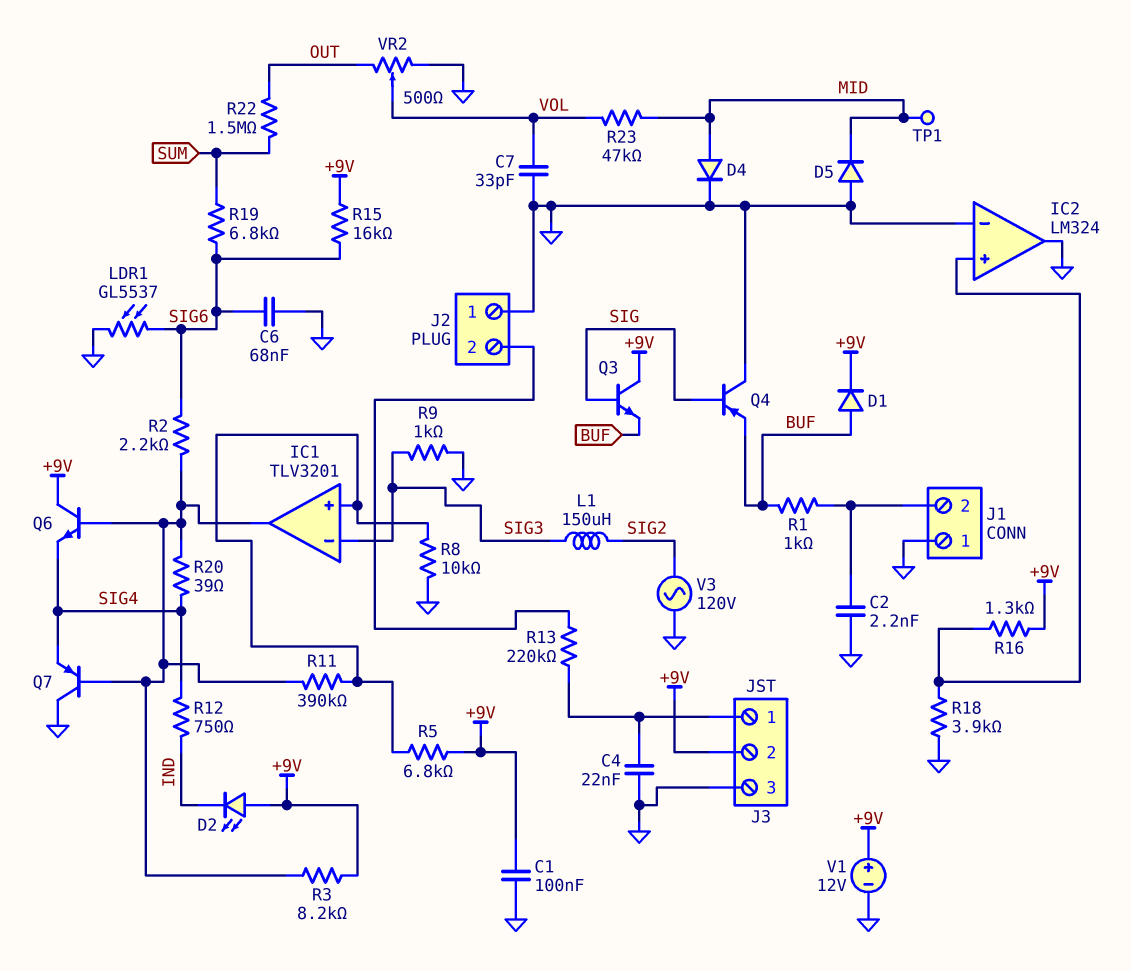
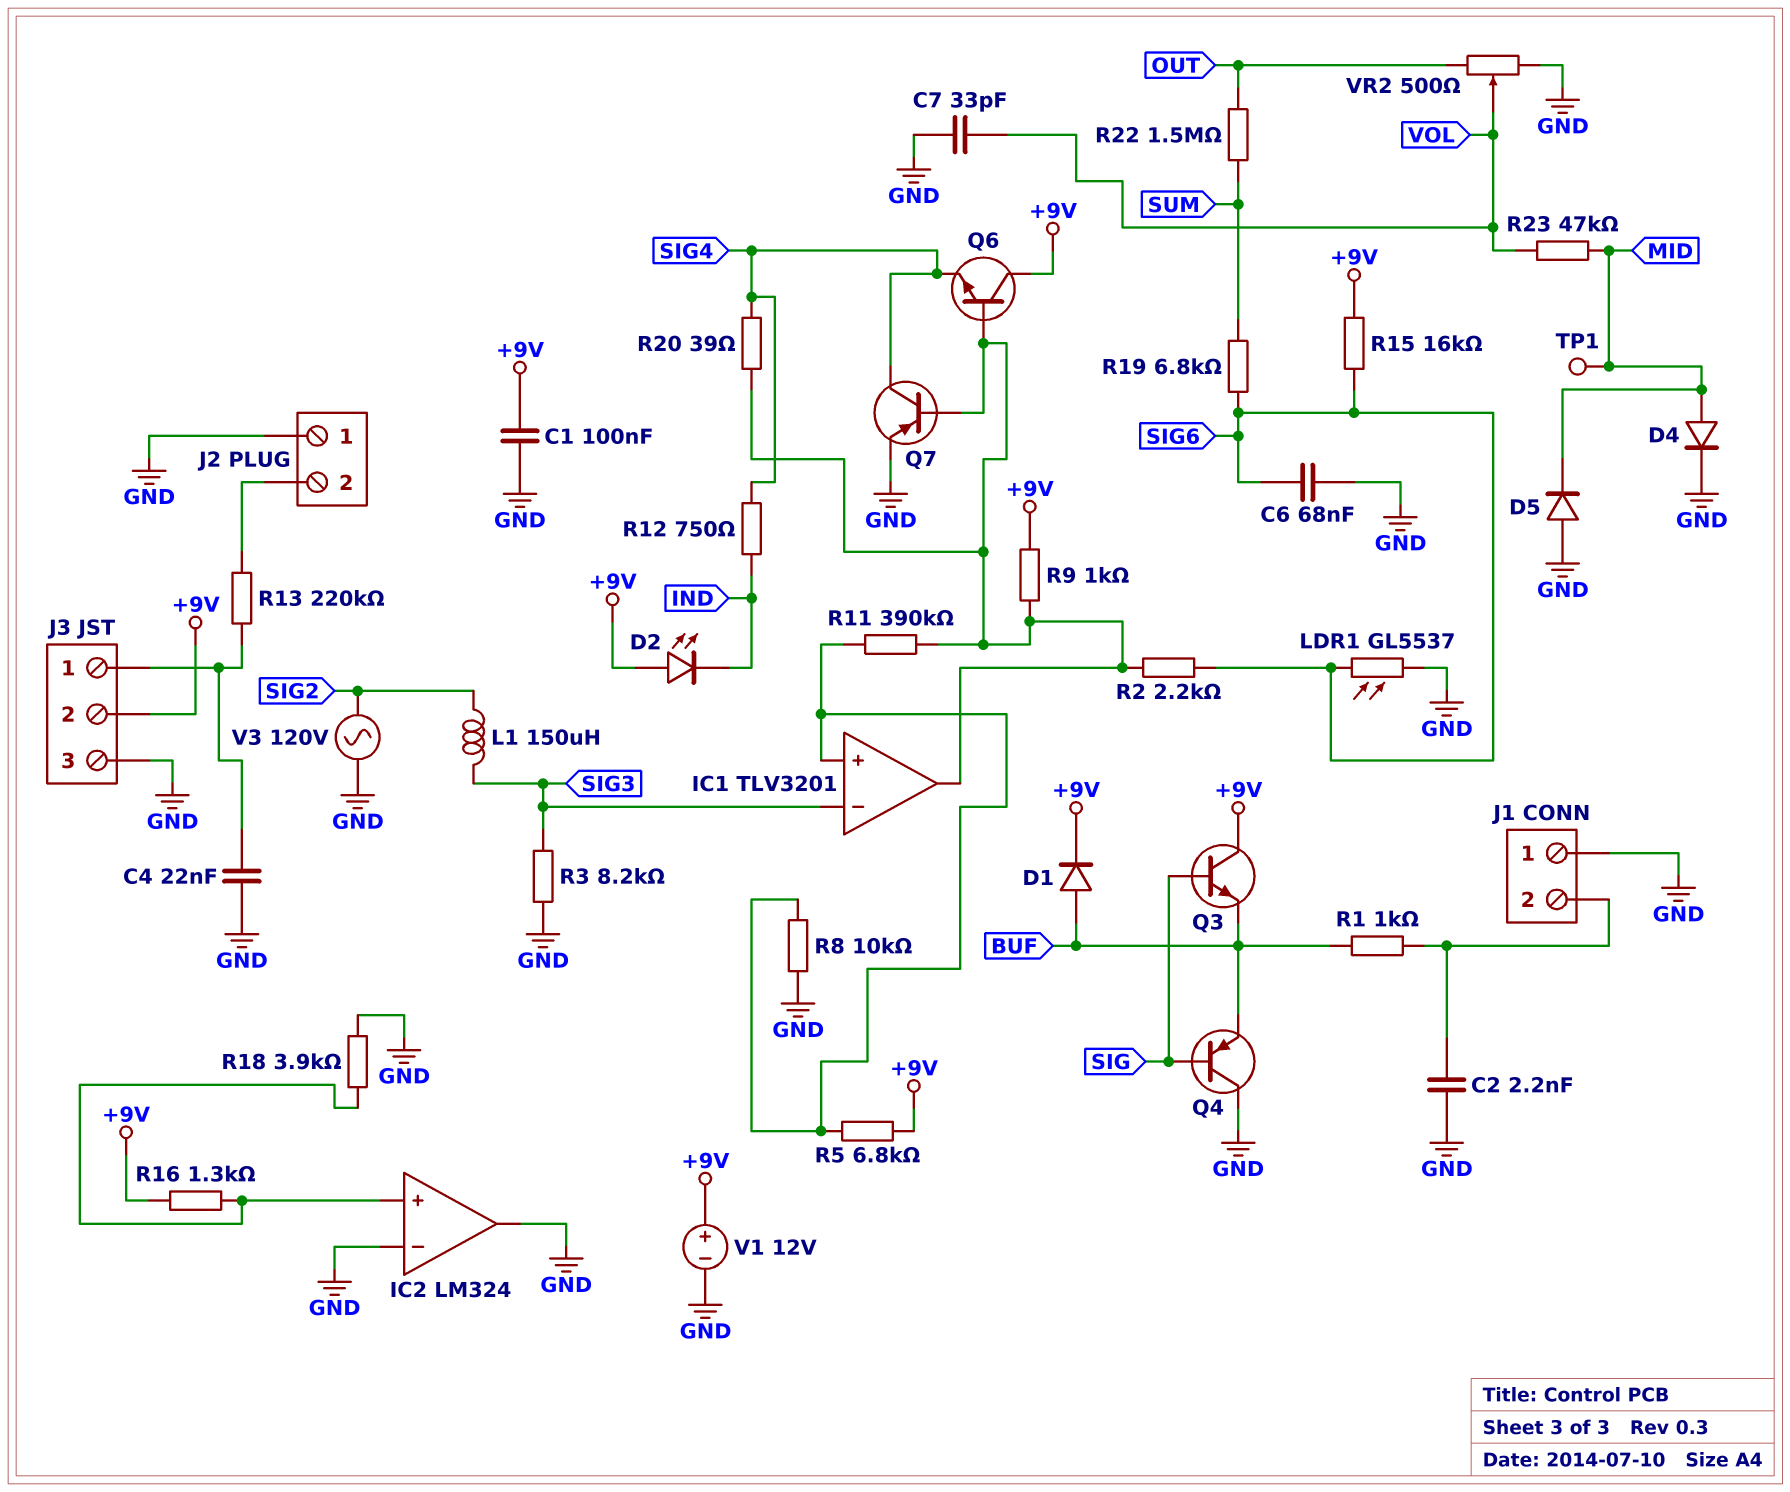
Q7: PNP (B IC1/out, C GND, E SIG4) -> PNP (B IC1/out, C SIG4, E GND)
R3: 8.2k (+9V, IC1/out) -> 8.2k (GND, SIG3)
R9: 1k (GND, SIG3) -> 1k (+9V, IC1/out)

